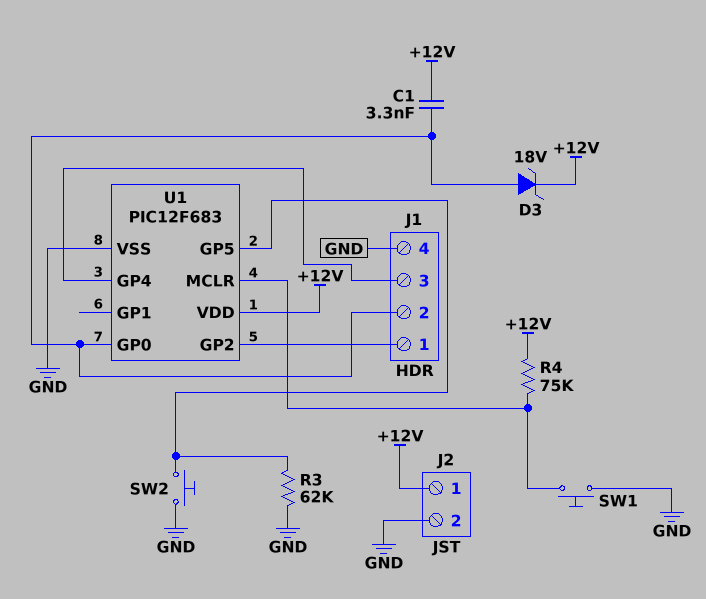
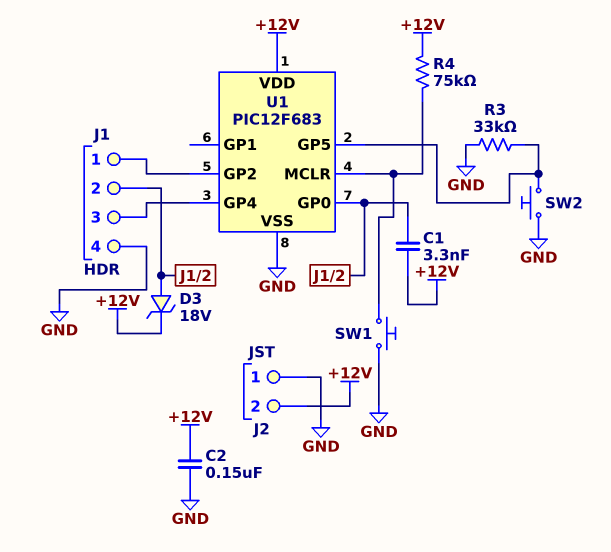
C2: none -> 150nF (+12V, GND)
J2 pin 1: +12V -> GND
J2 pin 2: GND -> +12V
R3: 62k (GND, U1/GP5) -> 33k (GND, U1/GP5)

